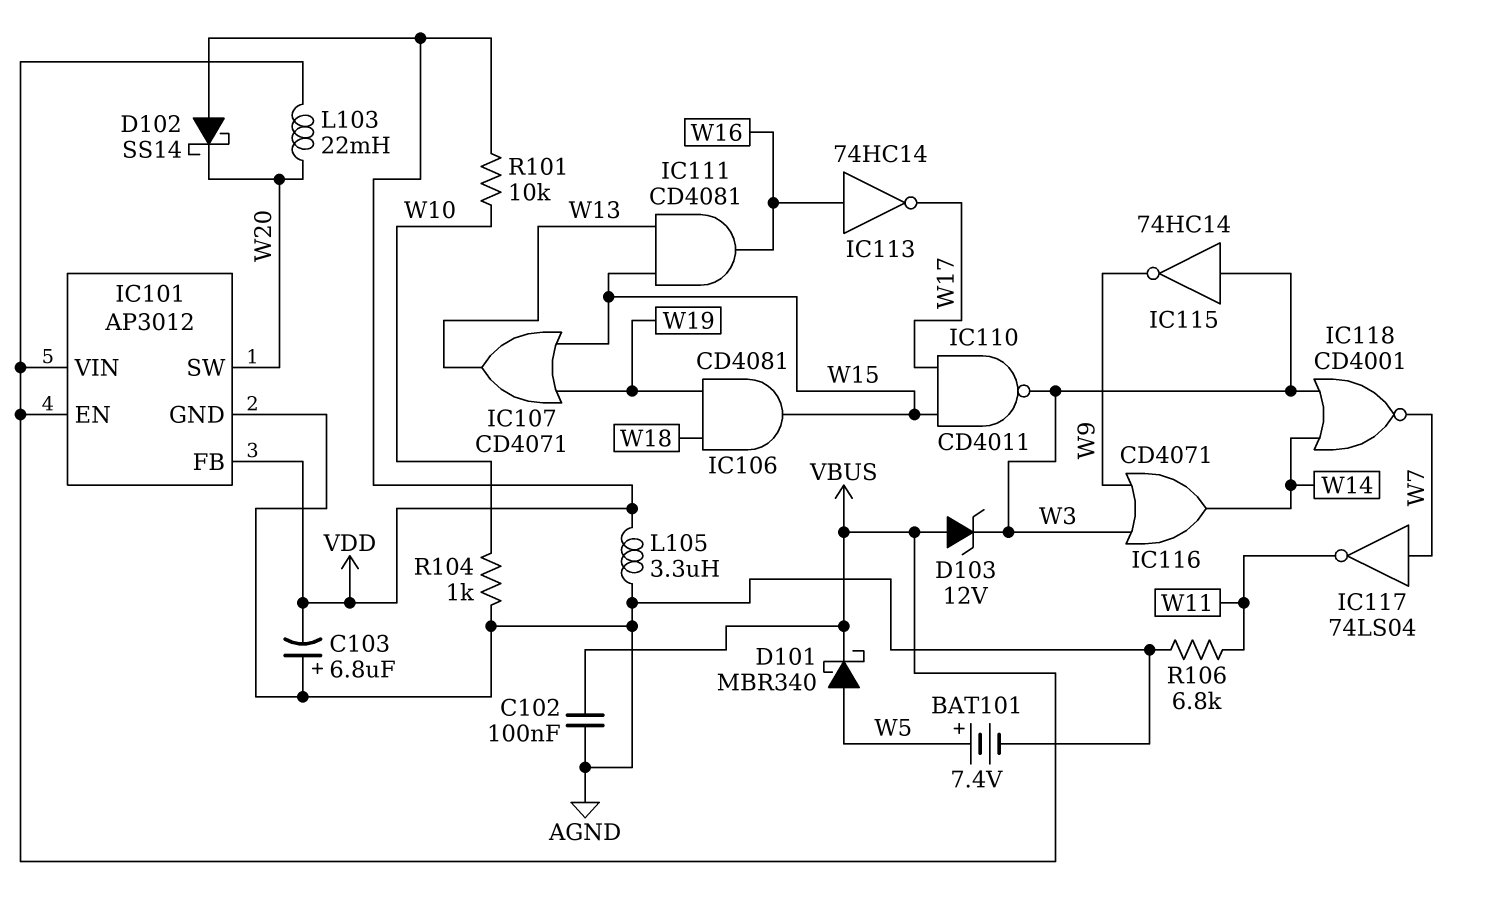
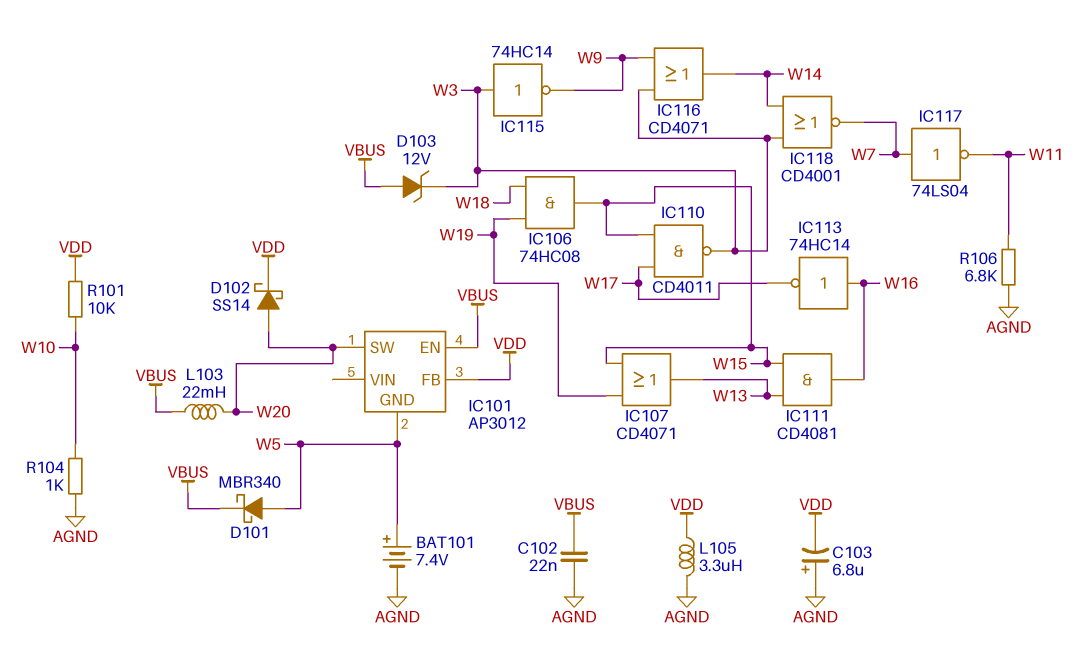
C102: 100nF (AGND, VBUS) -> 22nF (AGND, VBUS)
D102: schottky SS14 (A VDD, K W20) -> schottky SS14 (A W20, K VDD)
IC101 pin GND: AGND -> W5
IC101 pin VIN: VBUS -> none
IC106: AND CD4081 (in W18, in W19, out W15) -> AND 74HC08 (in W18, in W19, out W15)

